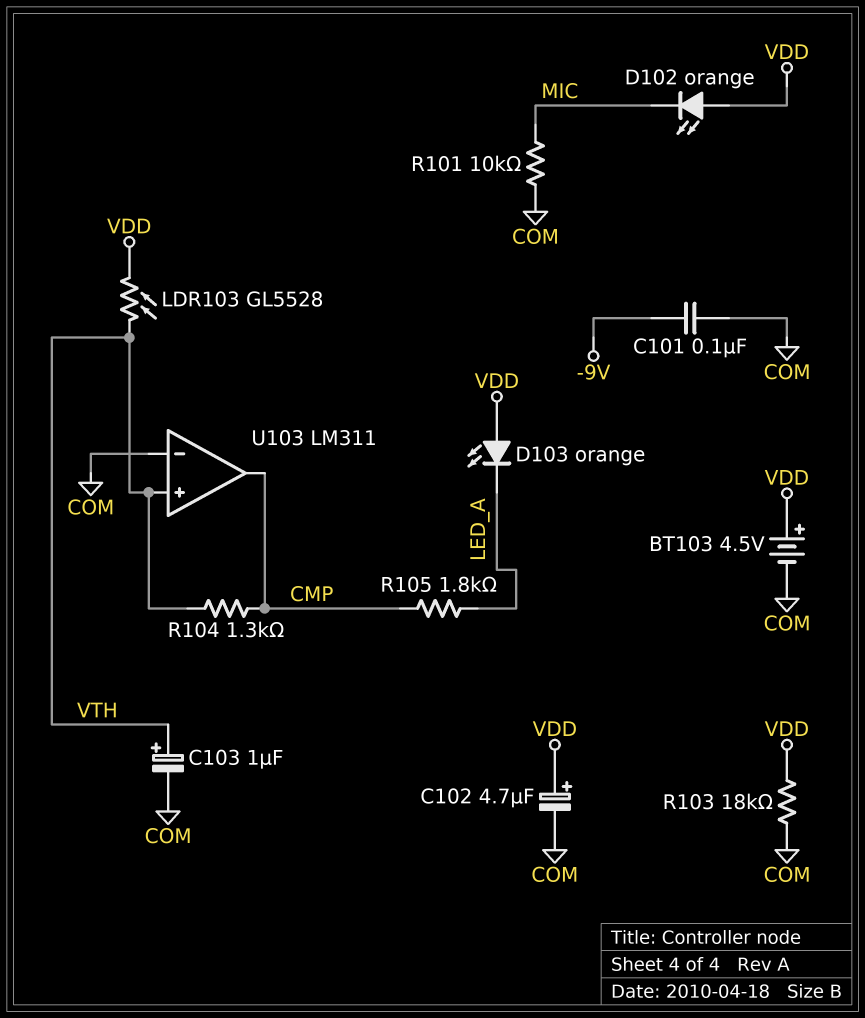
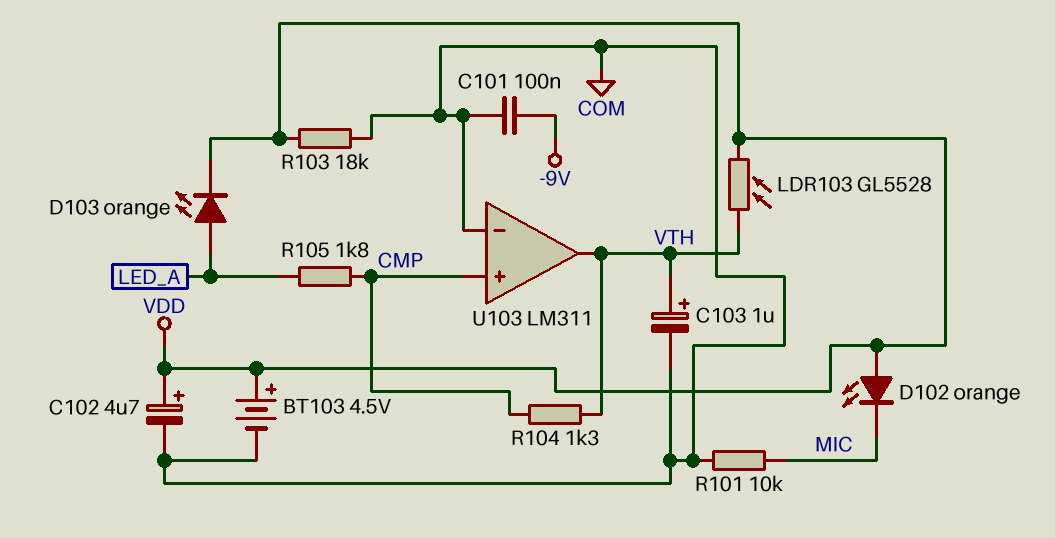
D103: LED orange (A VDD, K LED_A) -> LED orange (A LED_A, K VDD)
U103 pin in+: VTH -> CMP
U103 pin out: CMP -> VTH

